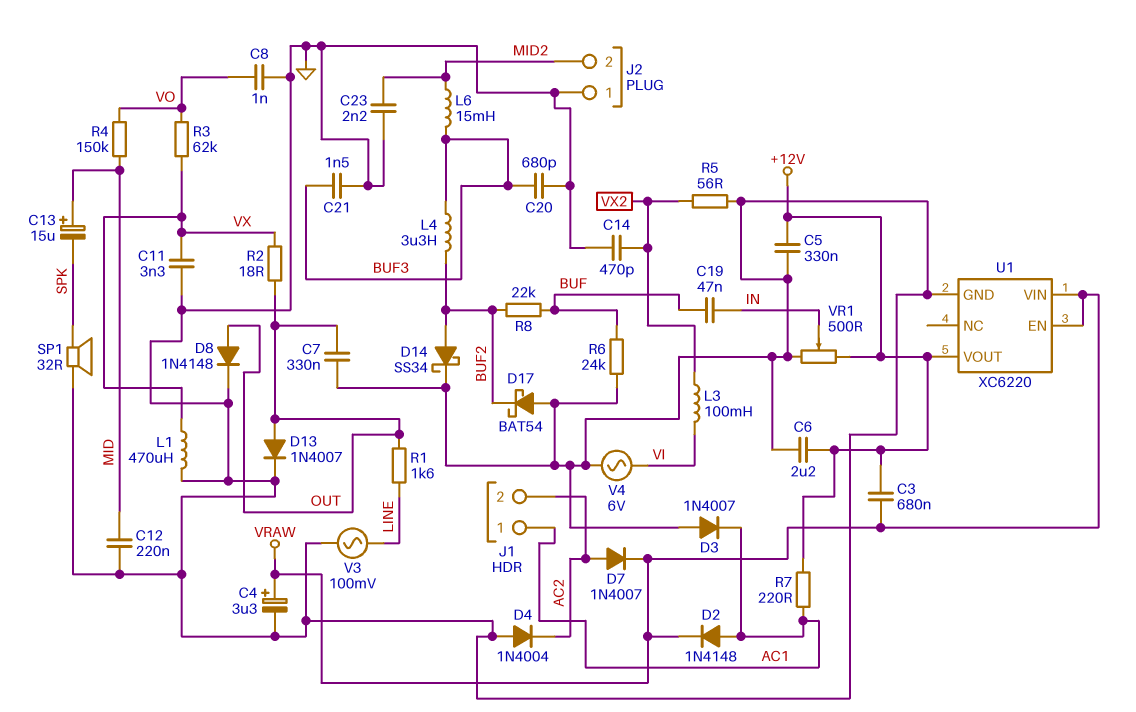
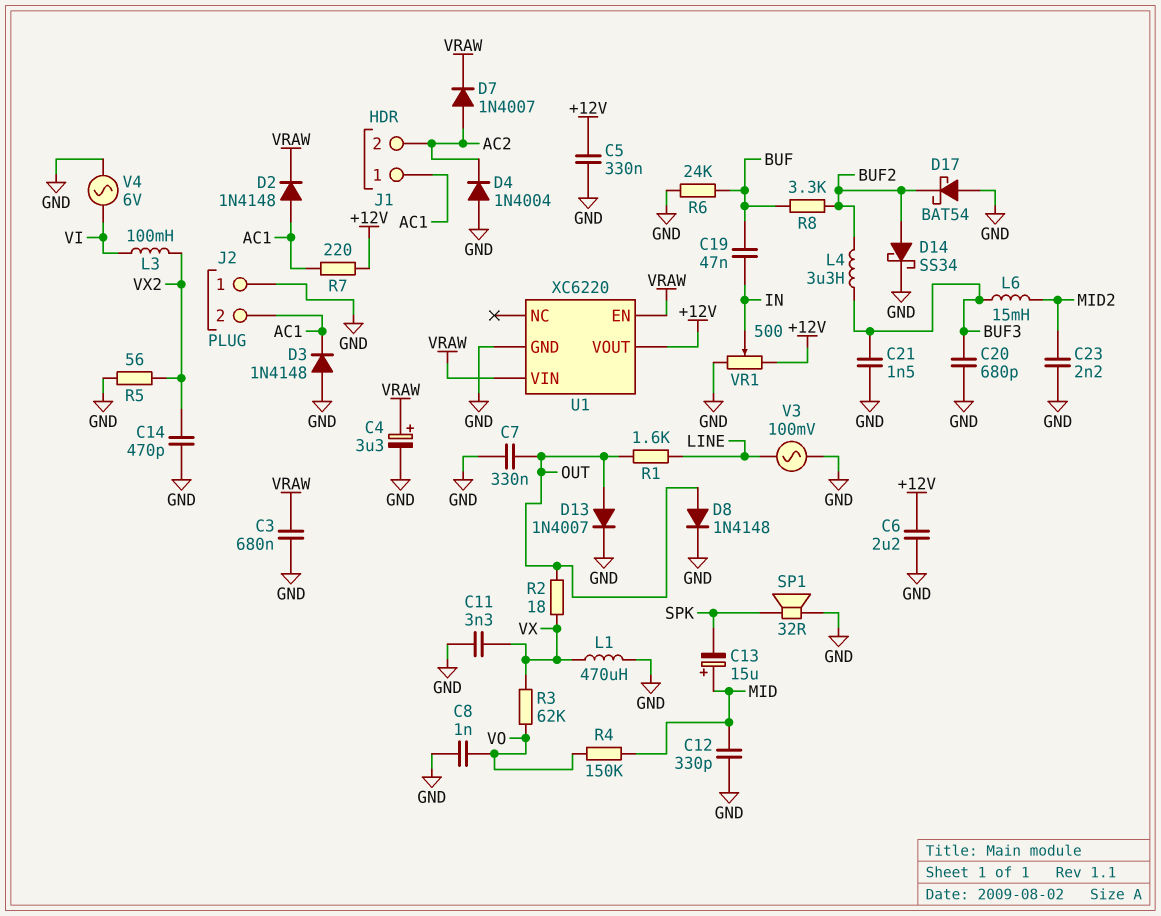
C3: 680nF (+12V, VRAW) -> 680nF (GND, VRAW)
C12: 220nF (GND, MID) -> 330pF (GND, MID)
D3: diode 1N4007 (A GND, K AC1) -> diode 1N4148 (A GND, K AC1)
J2 pin 2: MID2 -> AC1
R8: 22k (BUF, BUF2) -> 3.3k (BUF, BUF2)

